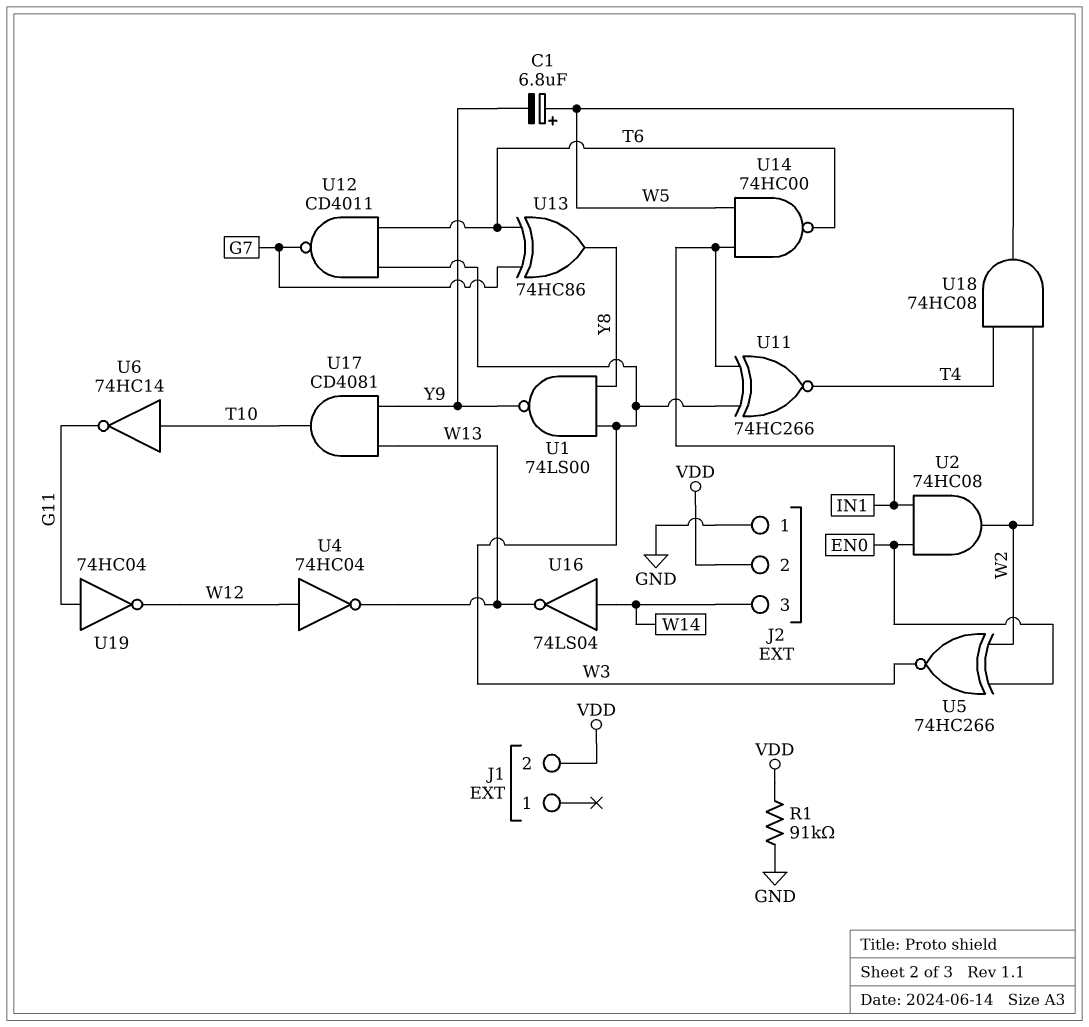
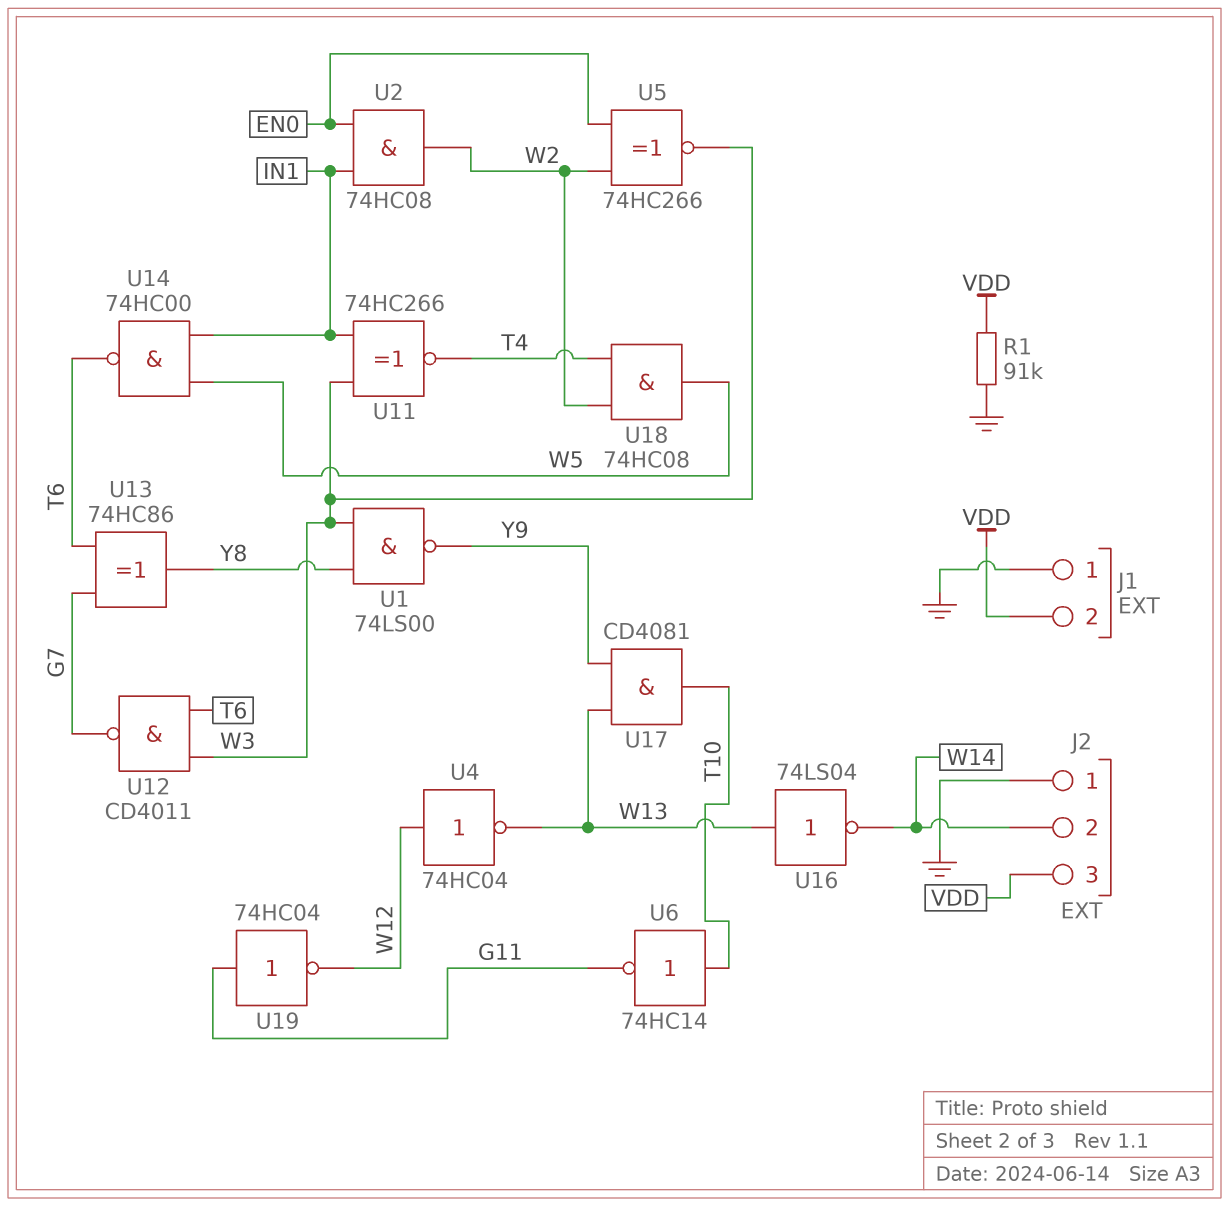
C1: 6.8uF (plus W5, minus Y9) -> none
J1 pin 1: none -> GND
J2 pin 2: VDD -> W14
J2 pin 3: W14 -> VDD
U16: NOT 74LS04 (in W14, out W13) -> NOT 74LS04 (in W13, out W14)

